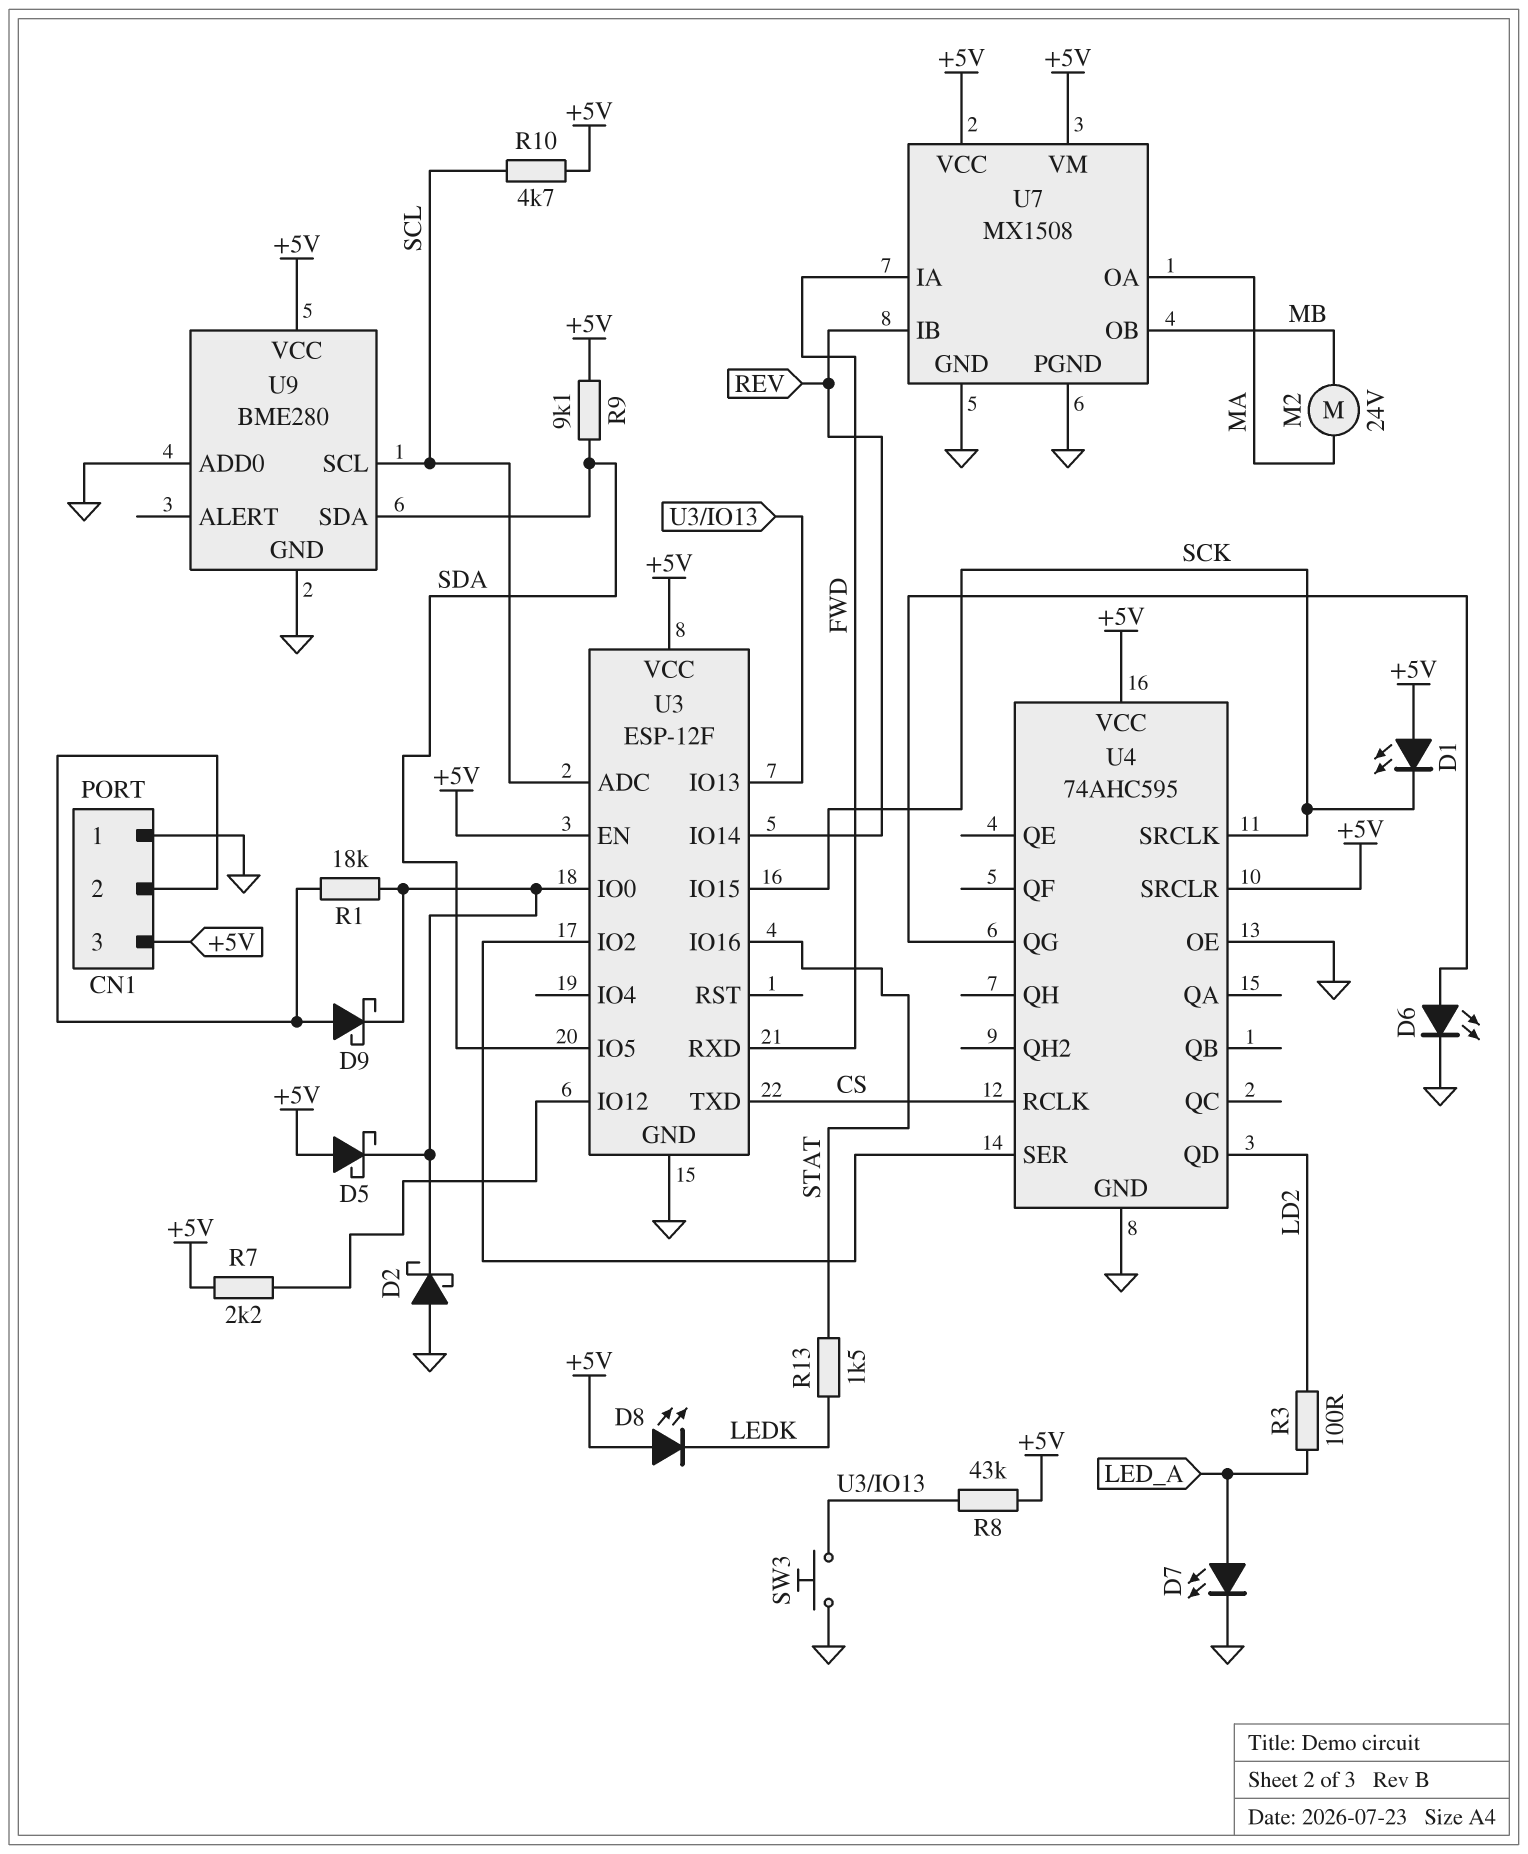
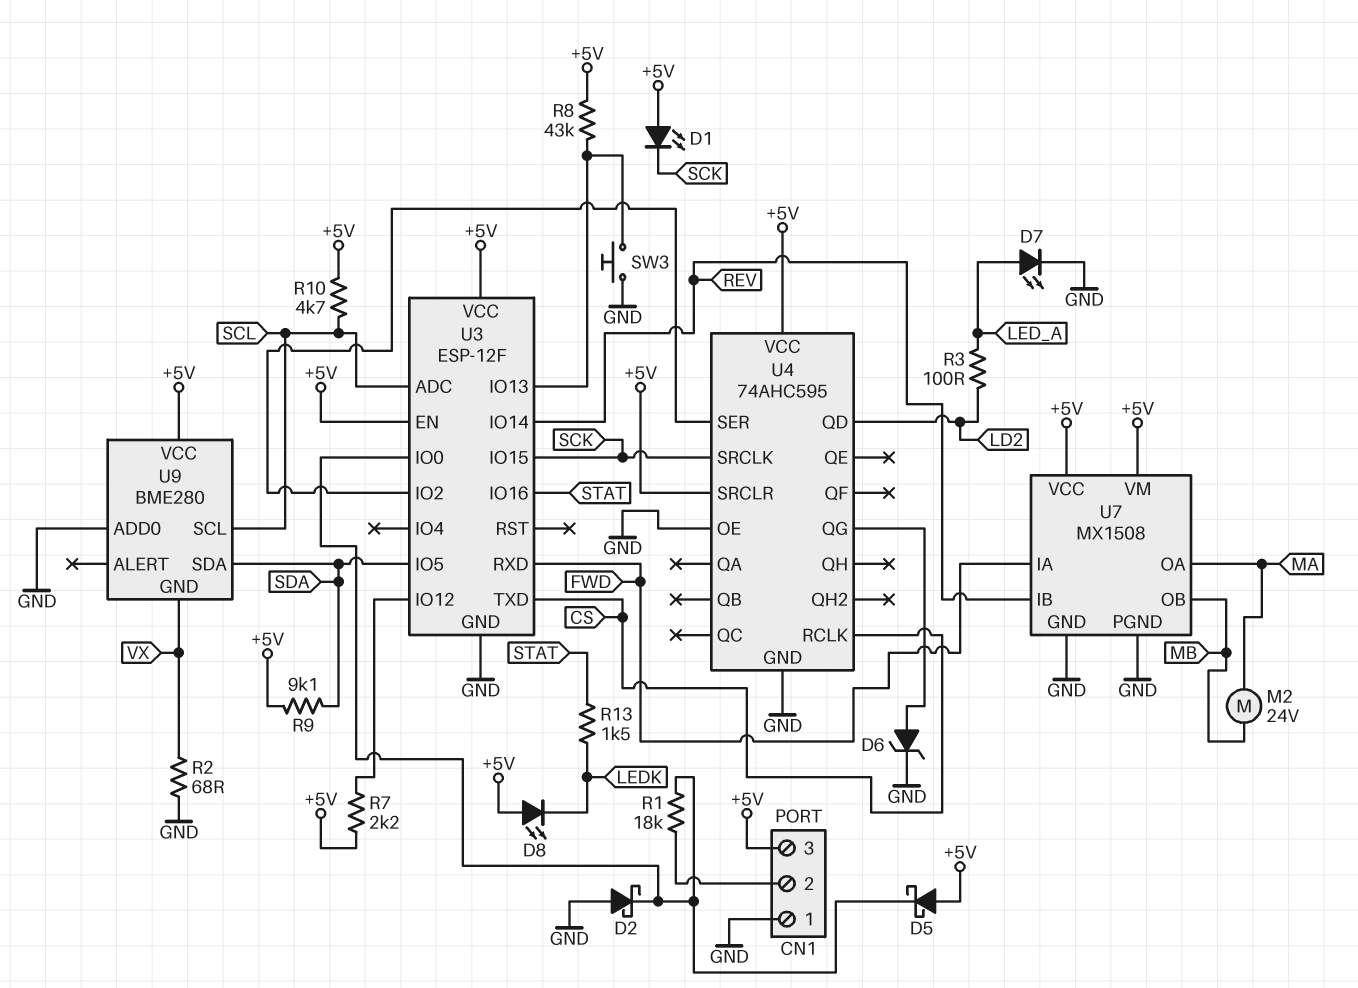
D6: LED (A U4/QG, K GND) -> zener (A U4/QG, K GND)
D9: schottky (A CN1/2, K U3/IO0) -> none
R2: none -> 68 (GND, VX)
U9 pin GND: GND -> VX

